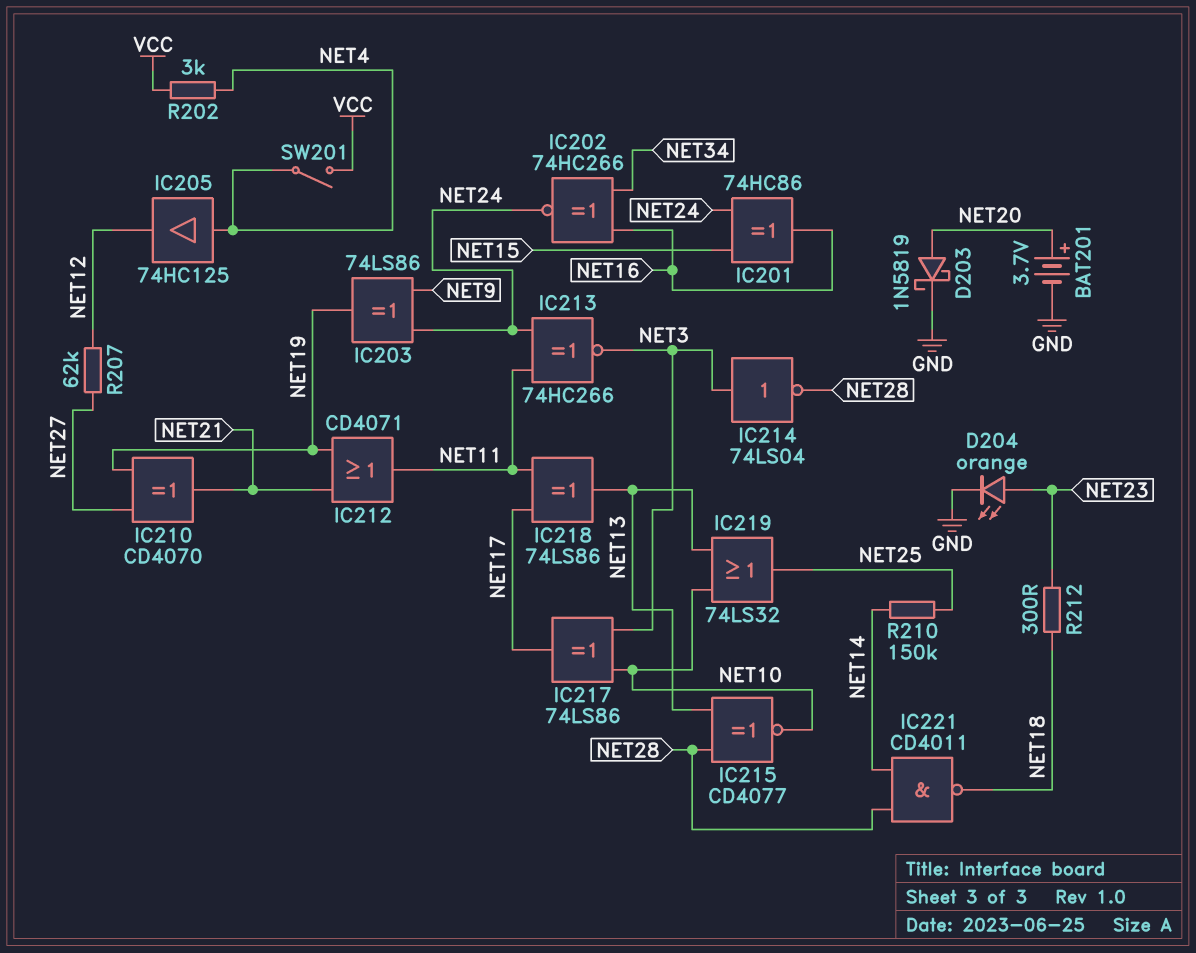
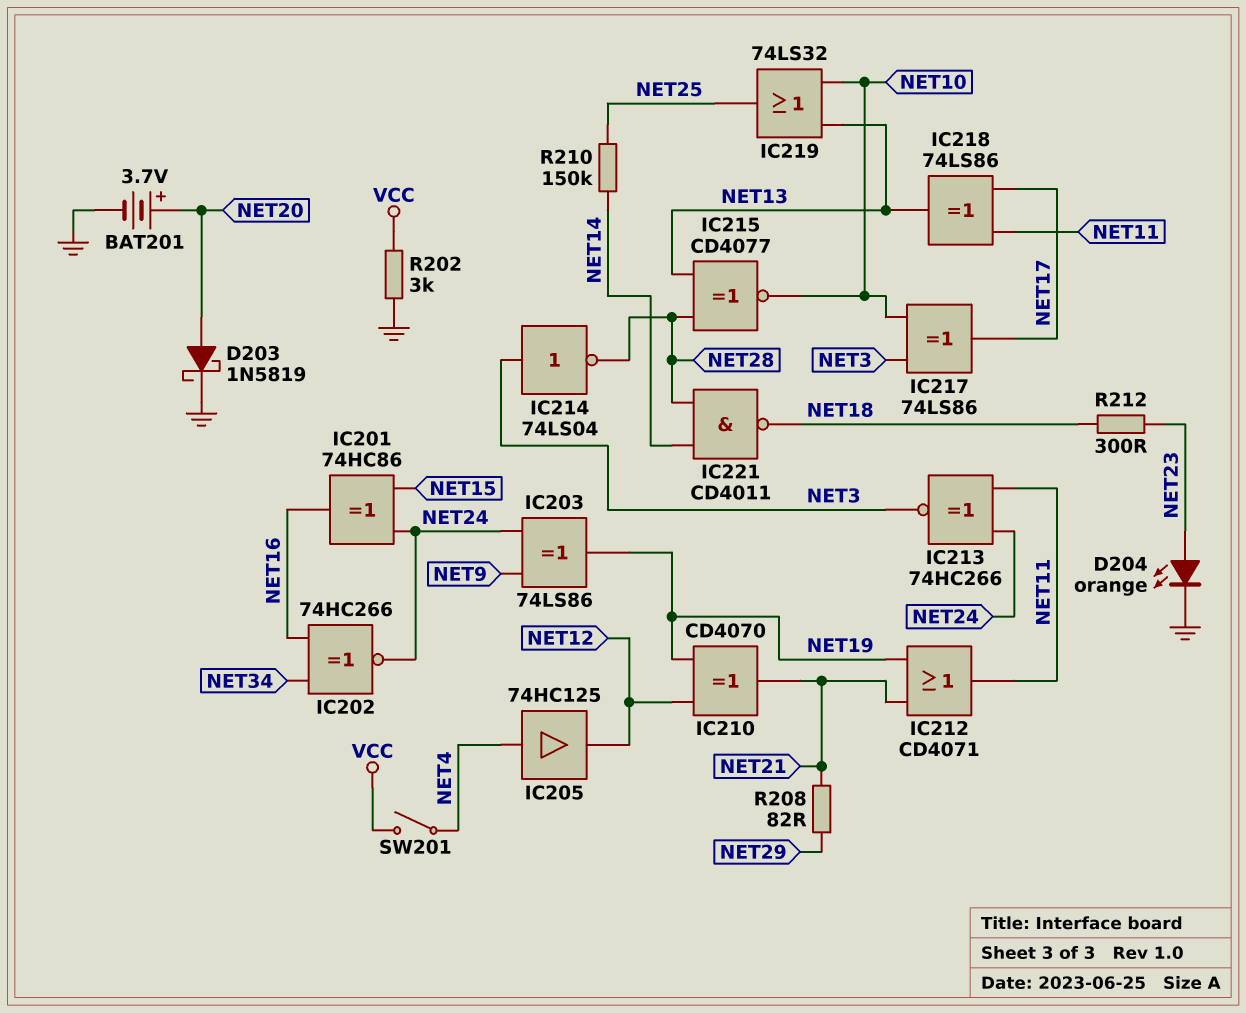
IC210: XOR CD4070 (in NET19, in NET27, out NET21) -> XOR CD4070 (in NET12, in NET19, out NET21)
R202: 3k (NET4, VCC) -> 3k (GND, VCC)
R207: 62k (NET12, NET27) -> none
R208: none -> 82 (NET21, NET29)

